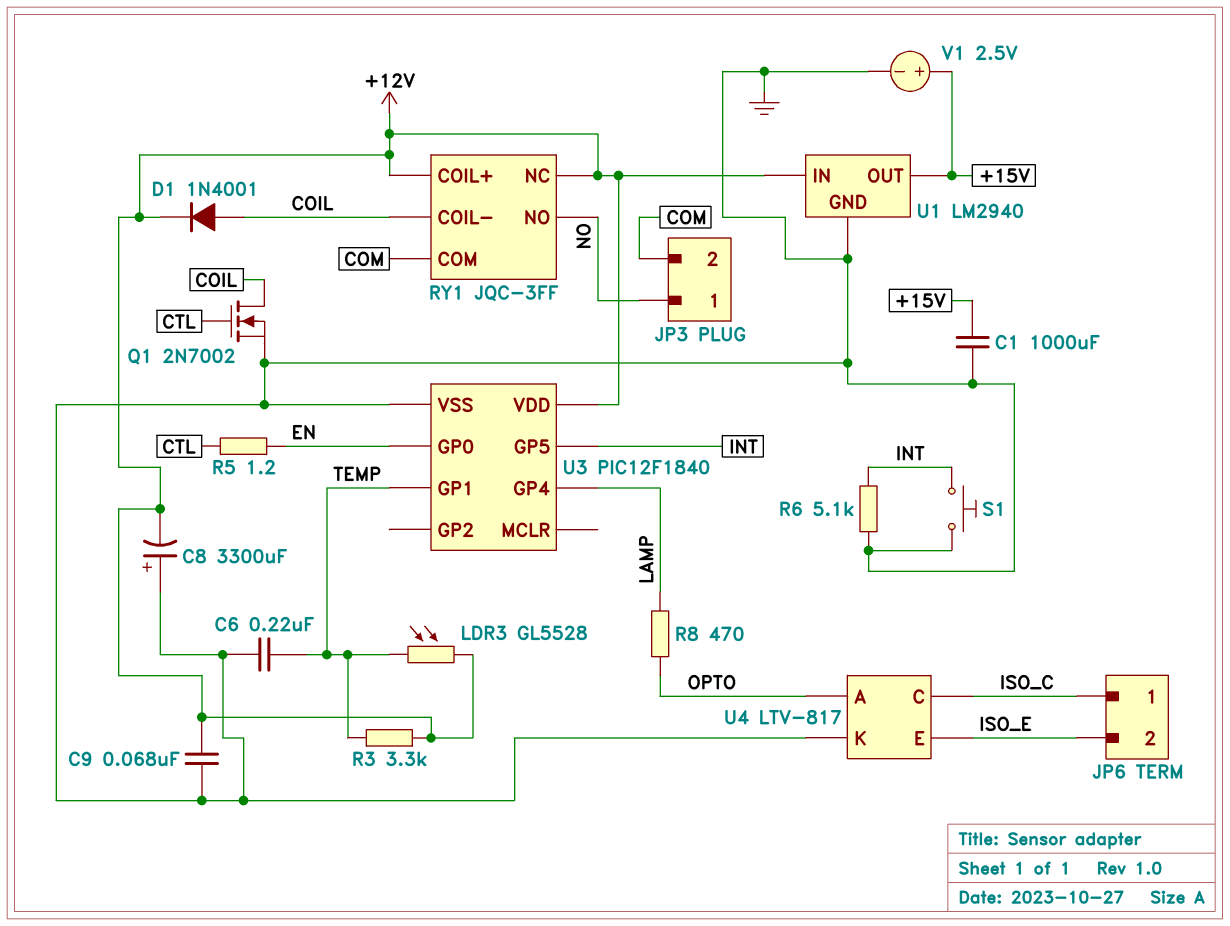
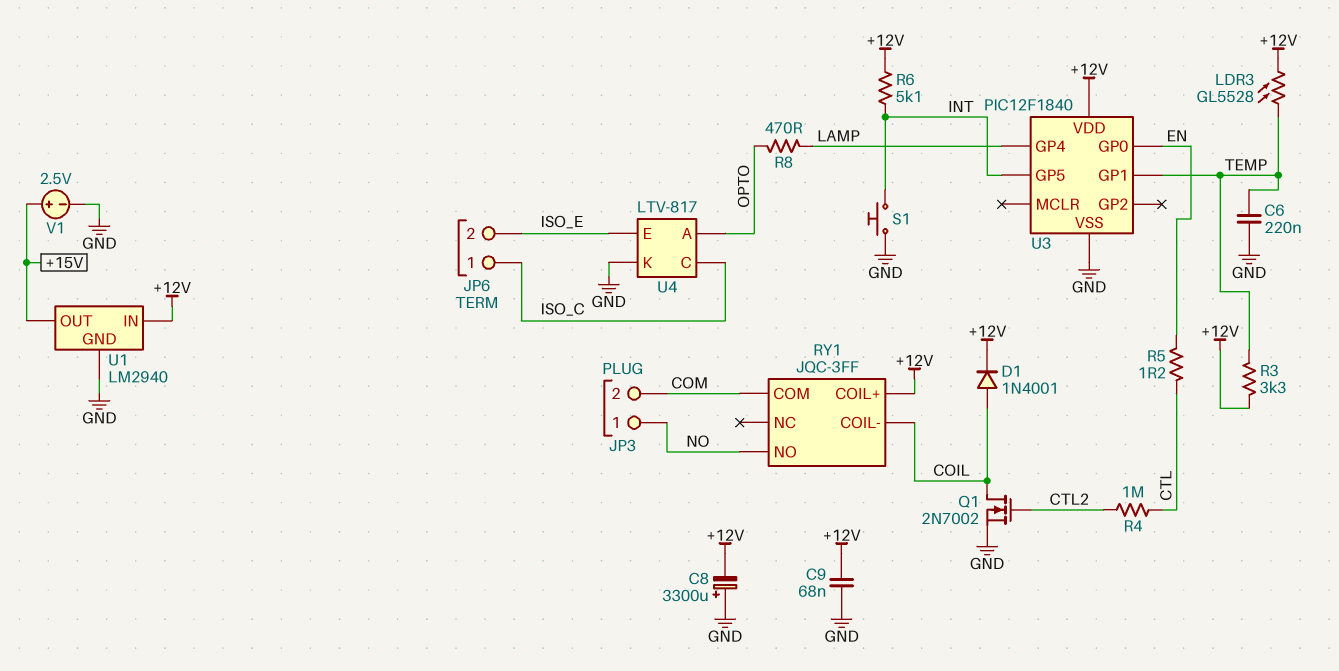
C1: 1000uF (+15V, GND) -> none
Q1: NMOS 2N7002 (G CTL, D COIL, S GND) -> NMOS 2N7002 (G CTL2, D COIL, S GND)
R4: none -> 1M (CTL, CTL2)
R6: 5.1k (GND, INT) -> 5.1k (+12V, INT)
RY1 pin NC: +12V -> none

